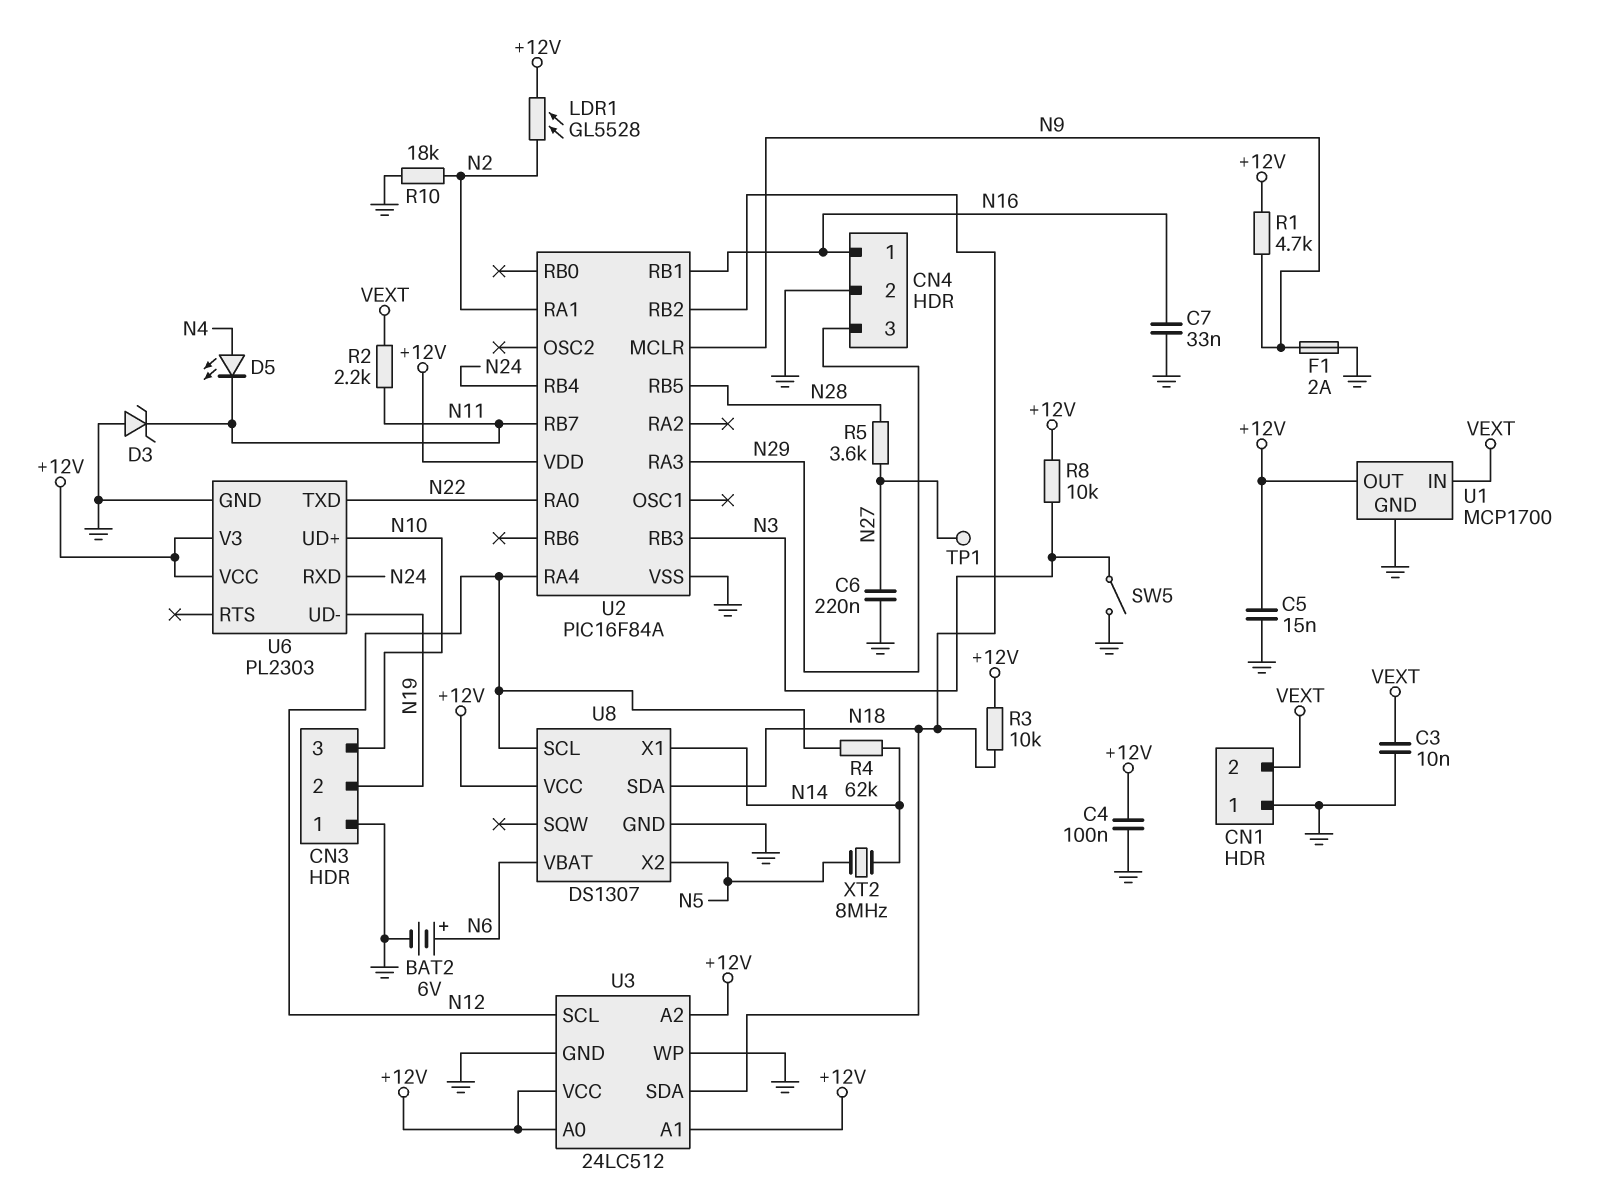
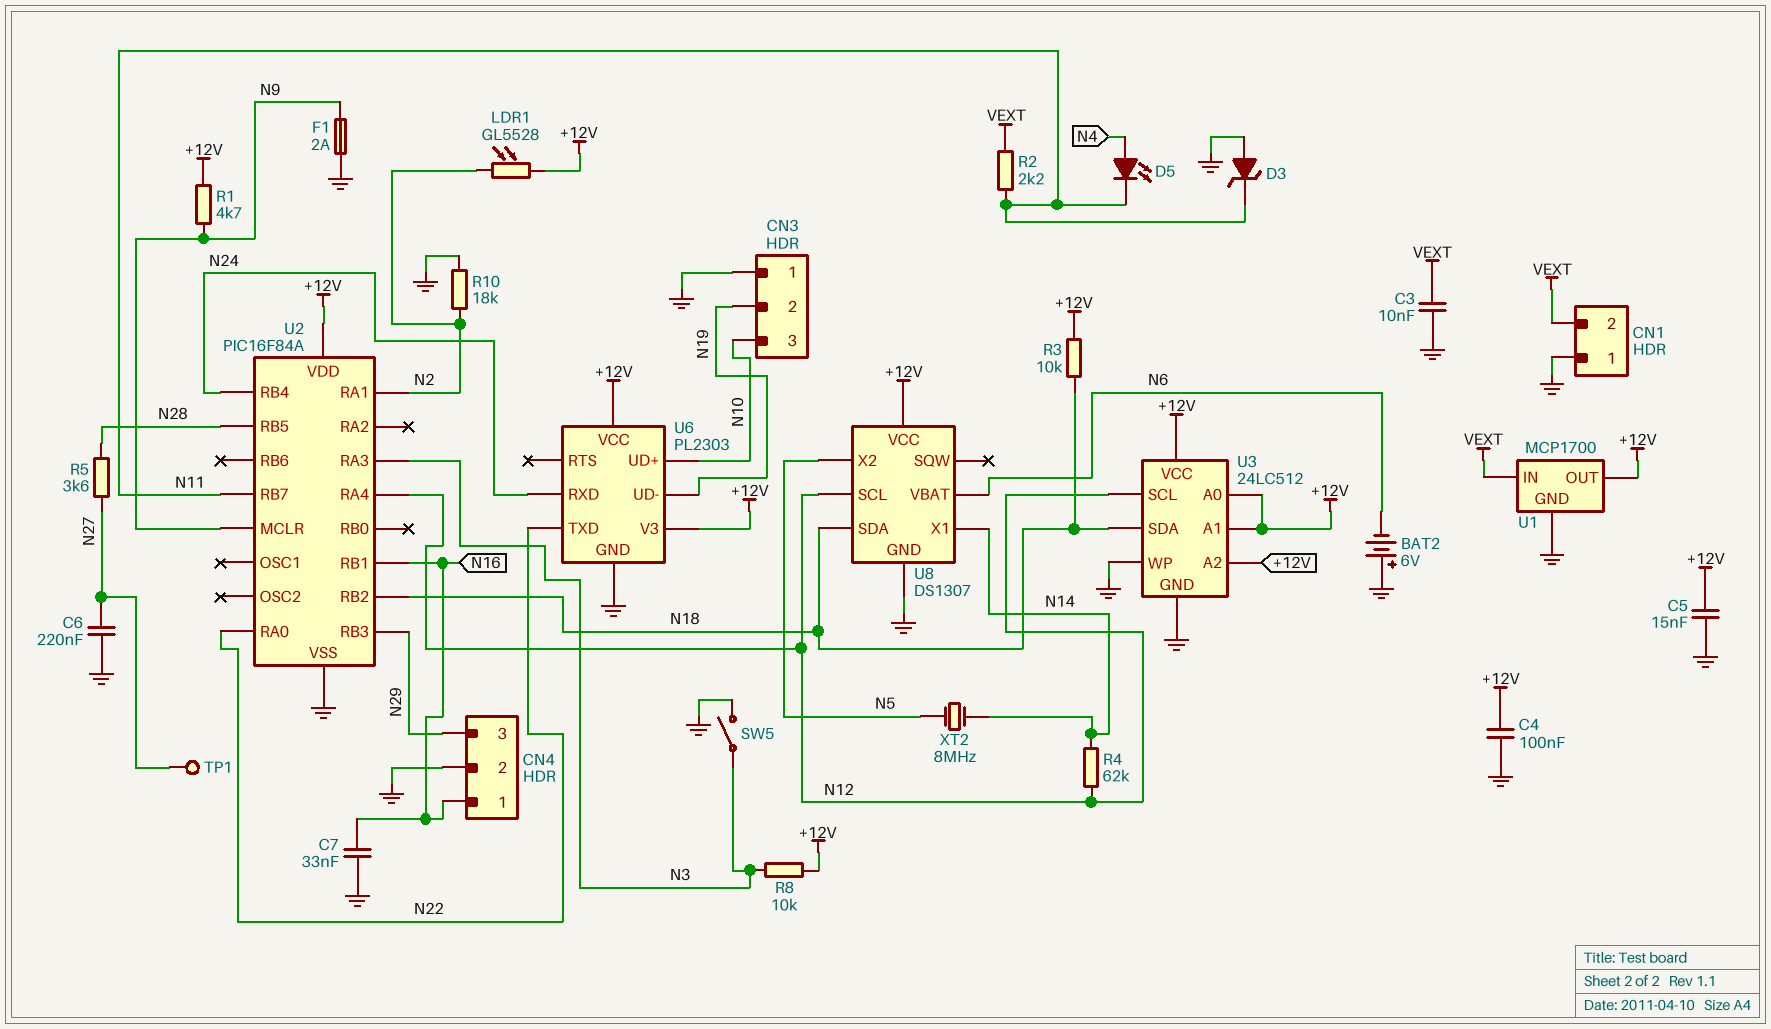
BAT2: 6V (plus N6, minus GND) -> 6V (plus GND, minus N6)
U2 pin RA3: N29 -> N3
U2 pin RB3: N3 -> N29

